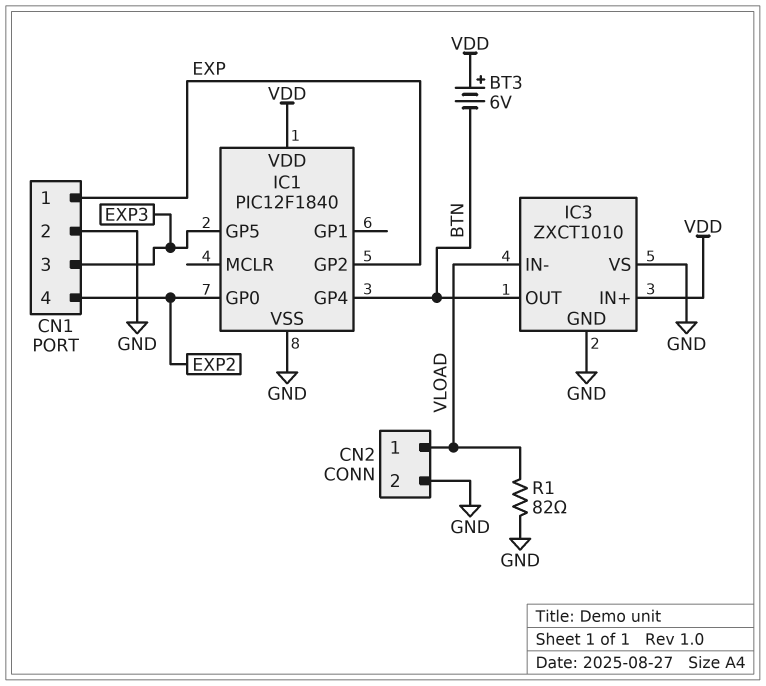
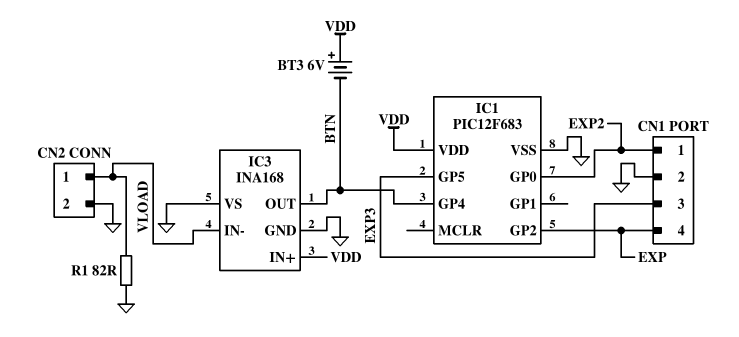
CN1 pin 1: EXP -> EXP2
CN1 pin 4: EXP2 -> EXP
IC1: PIC12F1840 -> PIC12F683
IC3: ZXCT1010 -> INA168

